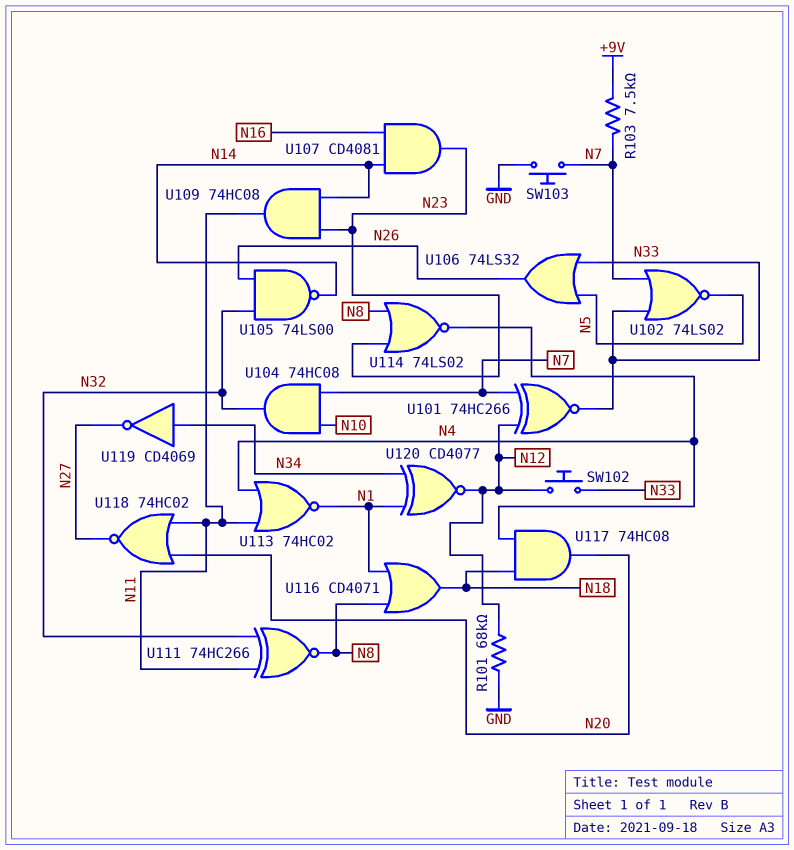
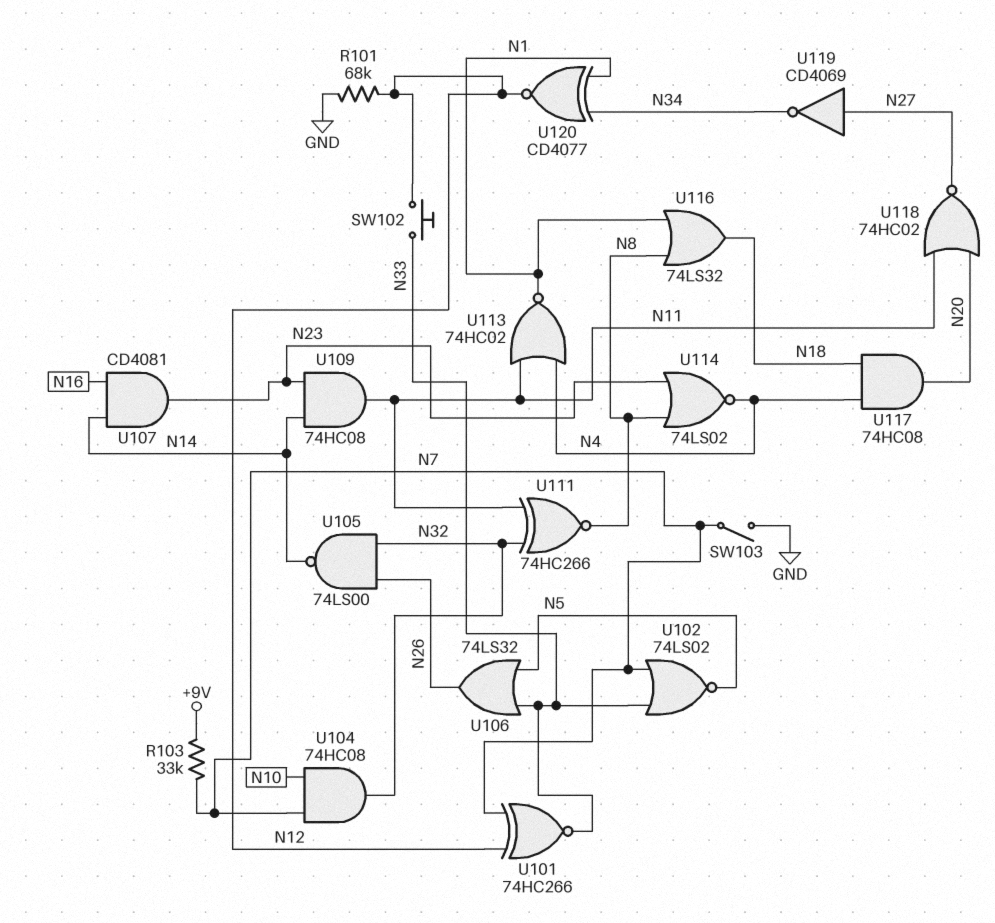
R103: 7.5k (+9V, N7) -> 33k (+9V, N7)
SW103: button (GND, N7) -> switch (GND, N7)
U116: OR CD4071 (in N1, in N8, out N18) -> OR 74LS32 (in N1, in N8, out N18)
U119: NOT CD4069 (in N34, out N27) -> NOT CD4069 (in N27, out N34)

